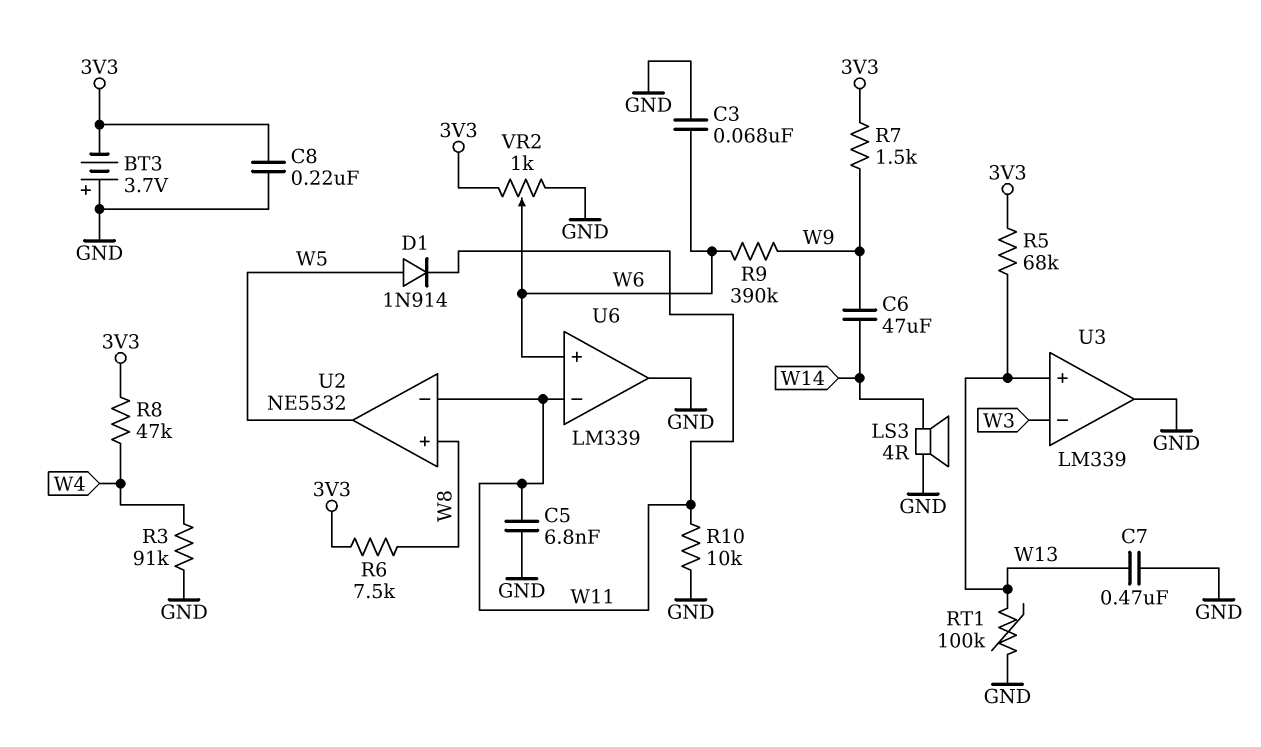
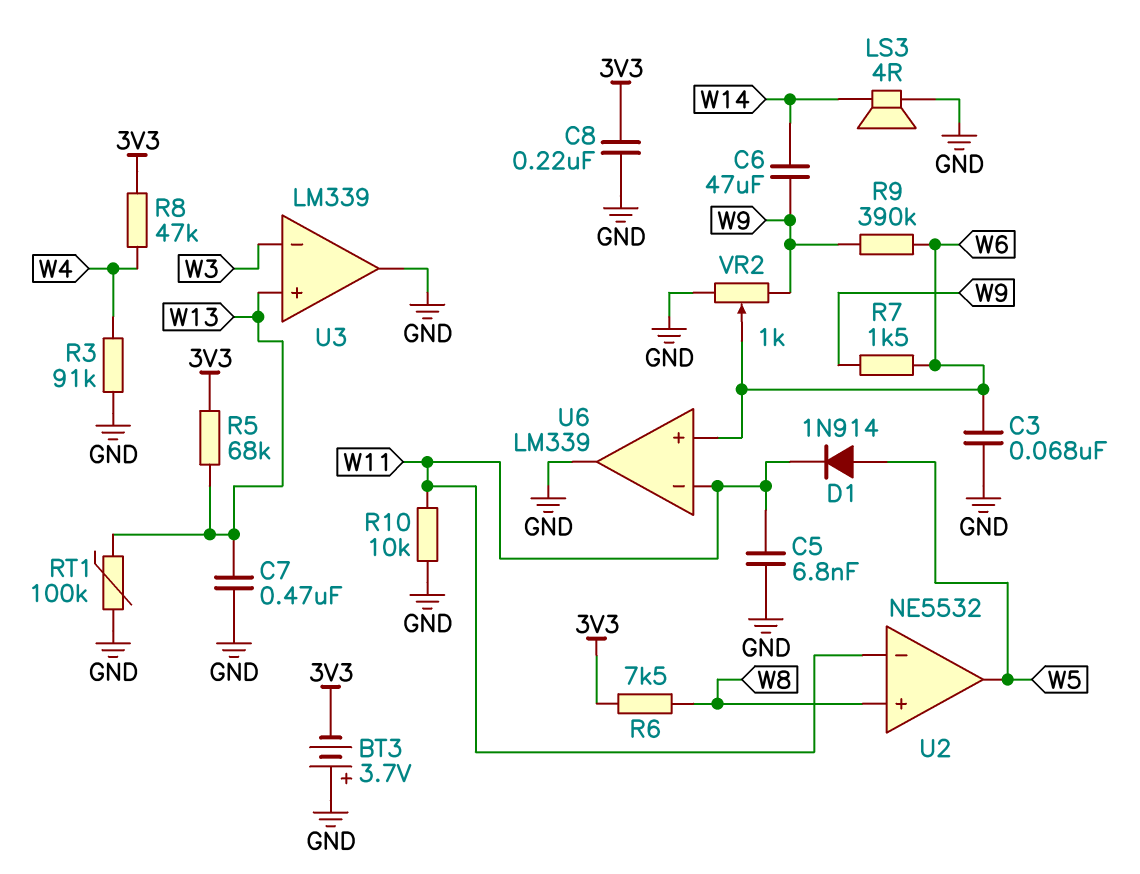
R7: 1.5k (3V3, W9) -> 1.5k (W6, W9)
VR2: 1k (3V3, GND, wiper W6) -> 1k (GND, W9, wiper W6)

